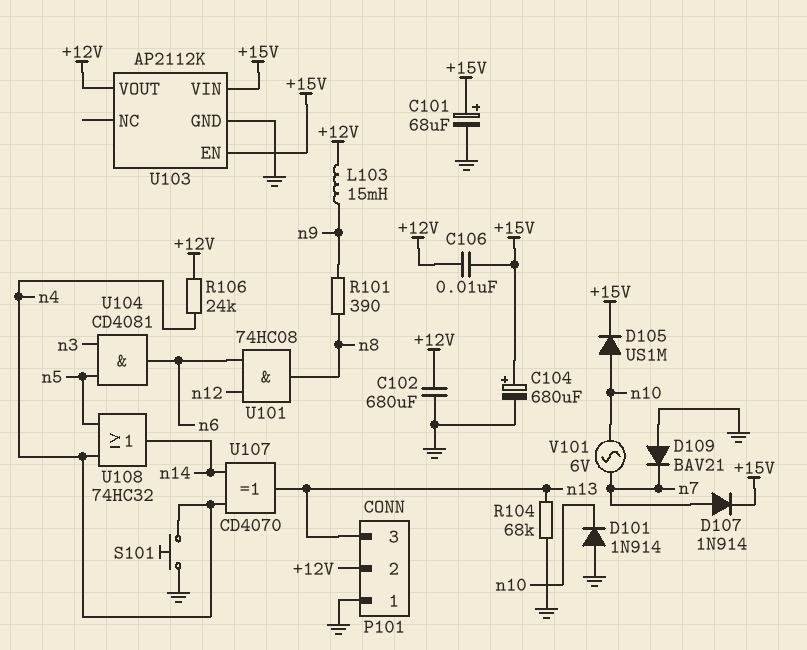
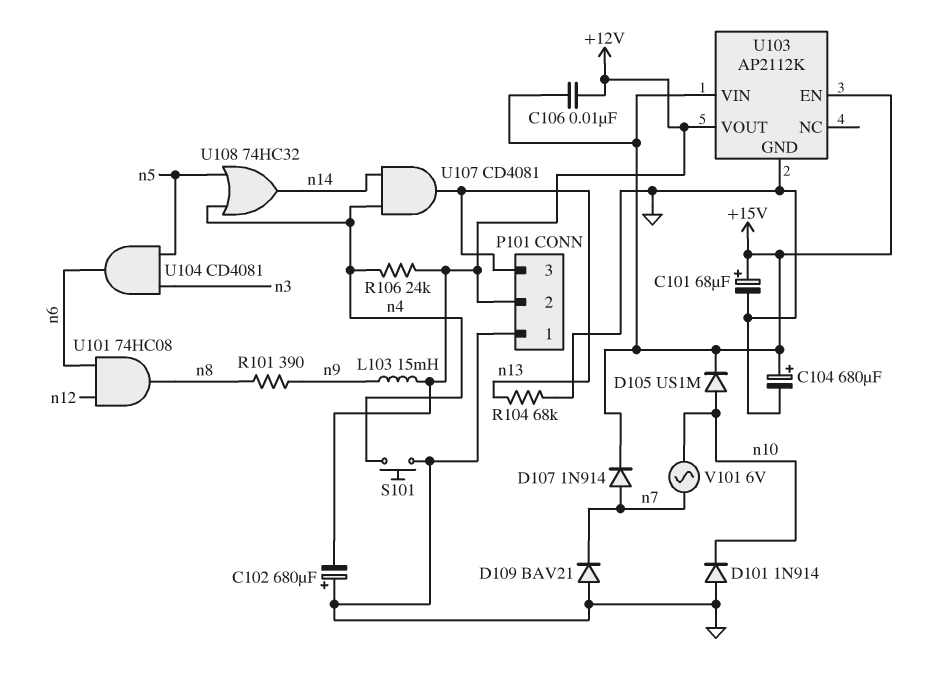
C102: 680uF (+12V, GND) -> 680uF (plus GND, minus +12V)
U107: XOR CD4070 (in n4, in n14, out n13) -> AND CD4081 (in n4, in n14, out n13)

